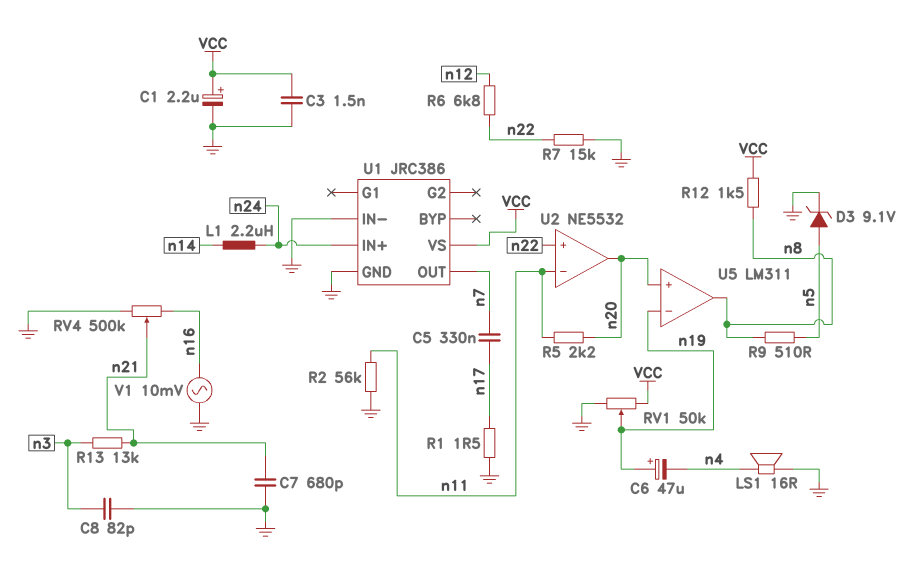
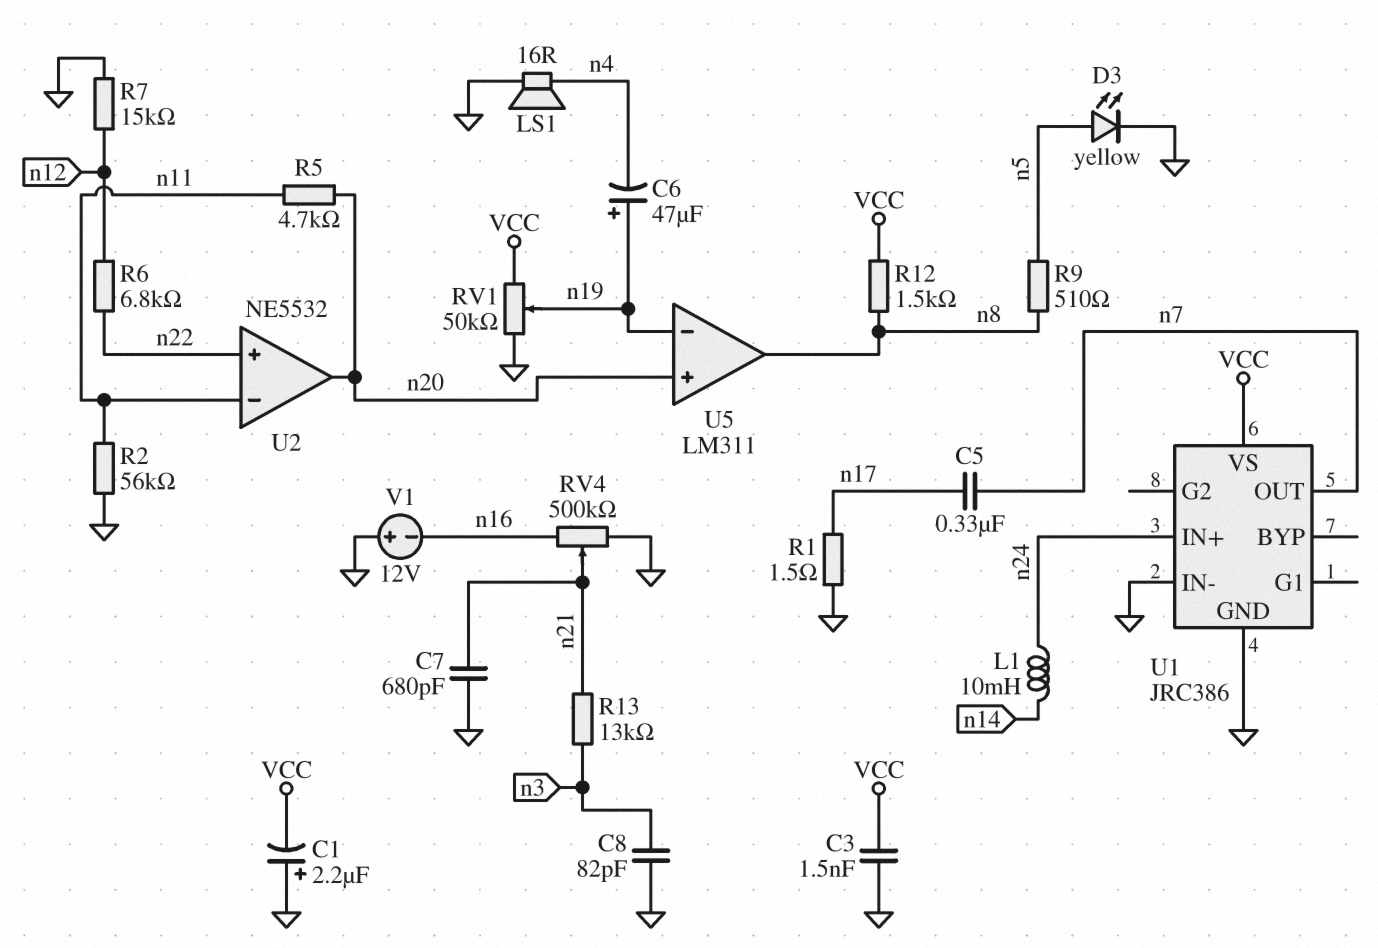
C1: 2.2uF (plus VCC, minus GND) -> 2.2uF (plus GND, minus VCC)
D3: zener 9.1V (A n5, K GND) -> LED yellow (A n5, K GND)
L1: 2.2uH (n14, n24) -> 10mH (n14, n24)
R5: 2.2k (n11, n20) -> 4.7k (n11, n20)
R7: 15k (GND, n22) -> 15k (GND, n12)
V1: AC 10mV (GND, n16) -> 12V (plus GND, minus n16)

